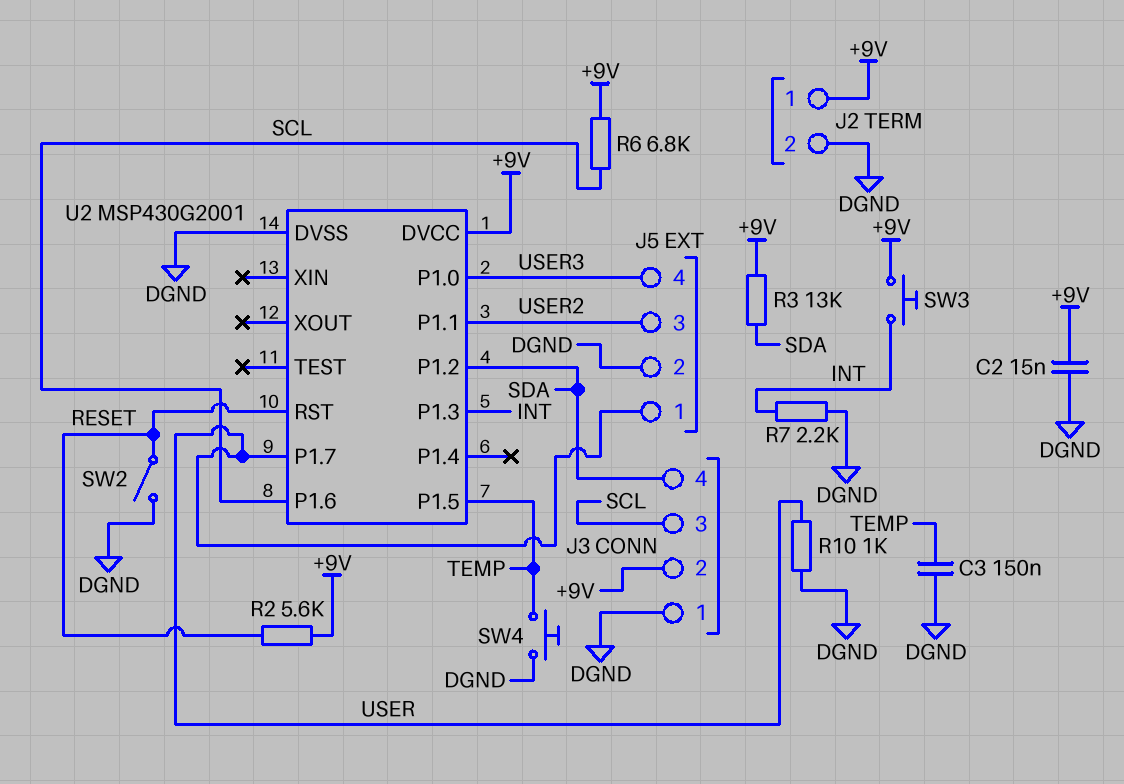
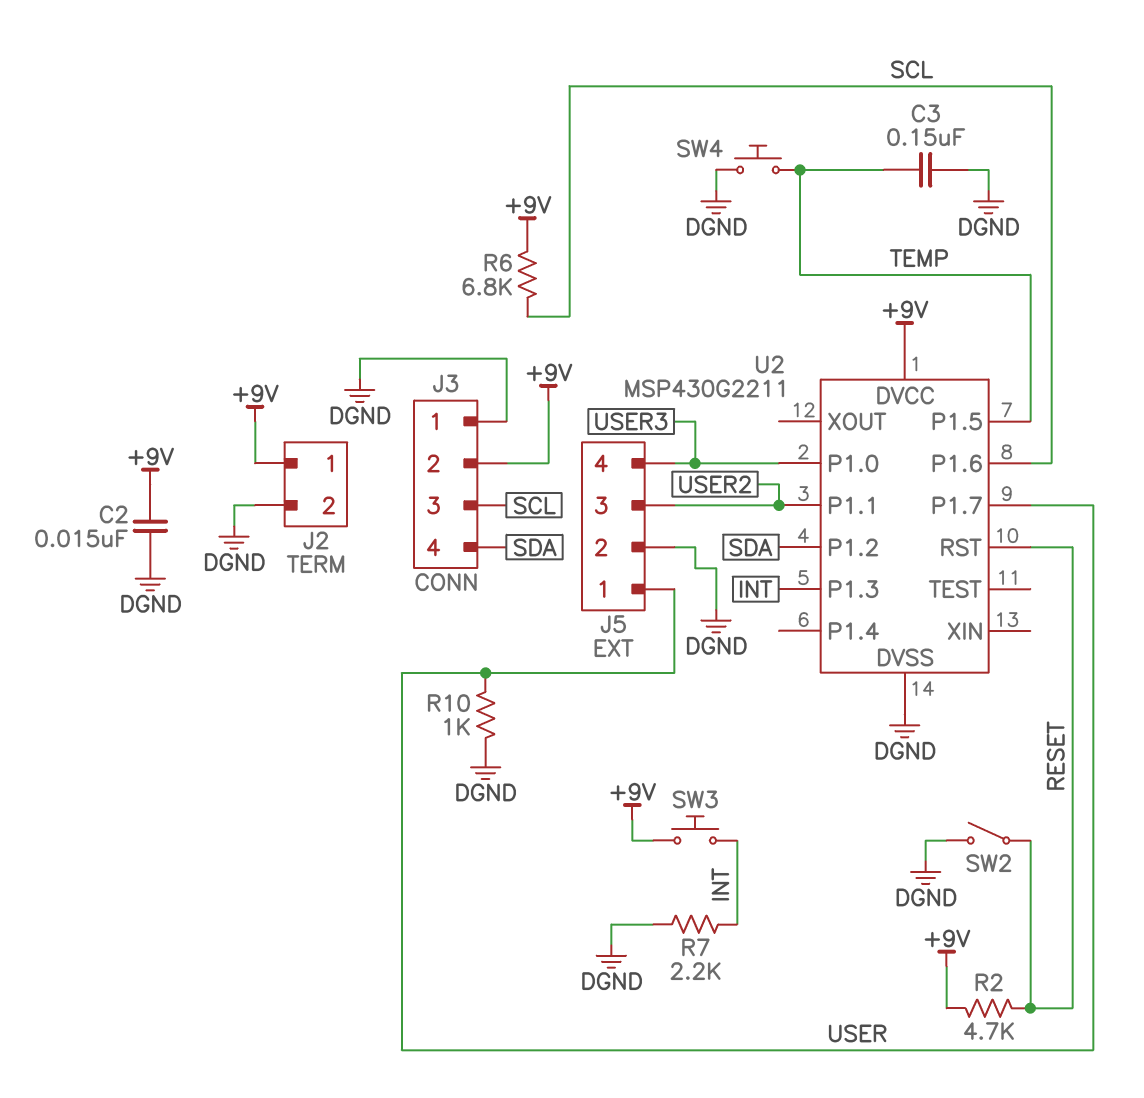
R2: 5.6k (+9V, RESET) -> 4.7k (+9V, RESET)
R3: 13k (+9V, SDA) -> none
U2: MSP430G2001 -> MSP430G2211

